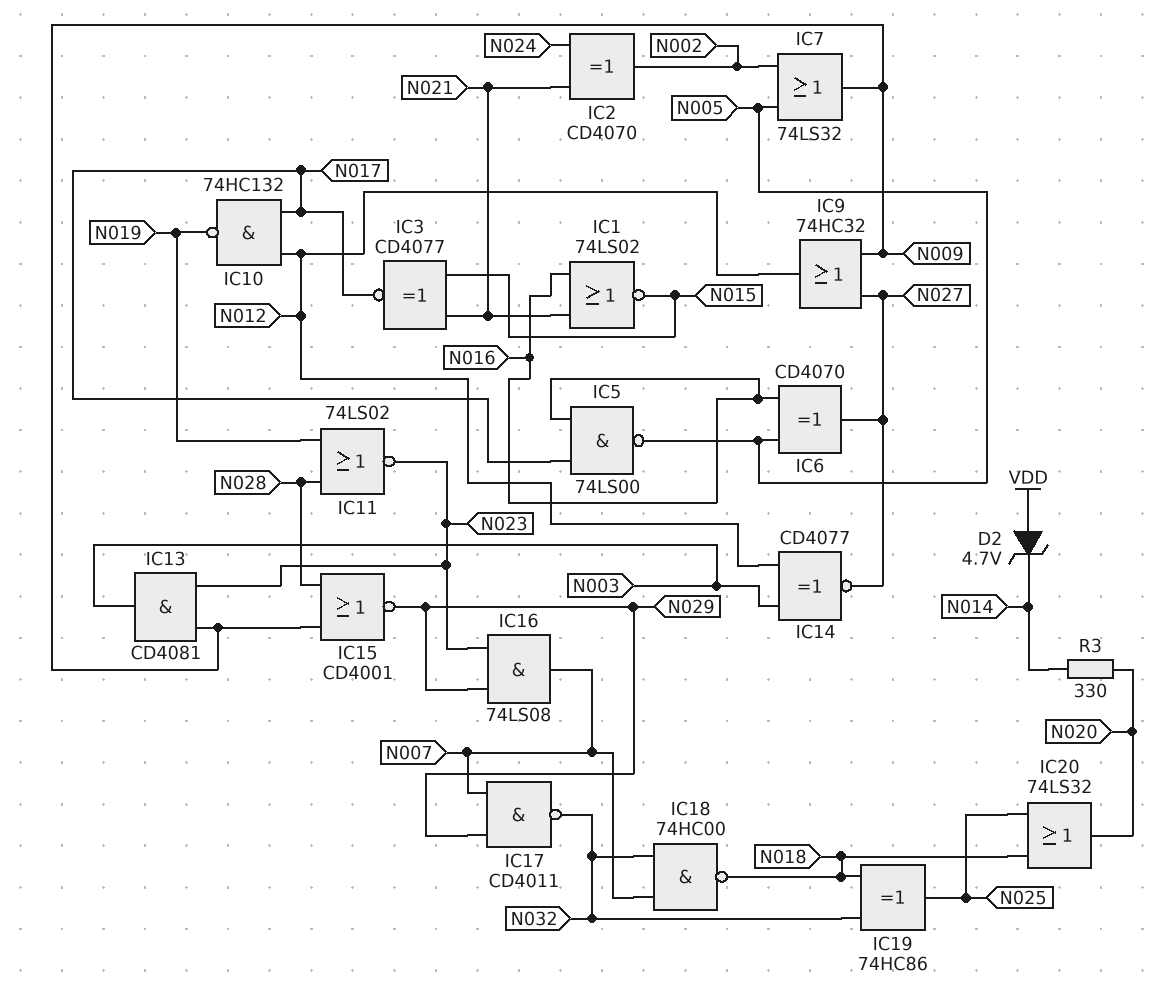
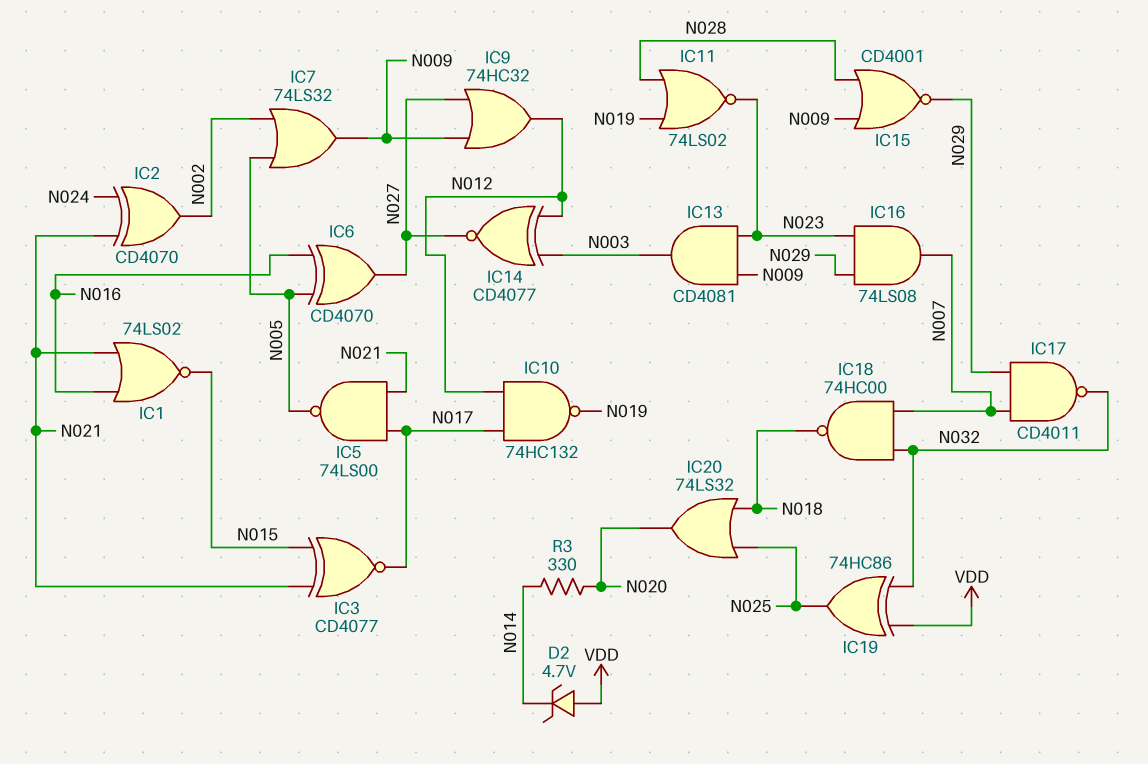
IC5: NAND 74LS00 (in N016, in N017, out N005) -> NAND 74LS00 (in N017, in N021, out N005)
IC19: XOR 74HC86 (in N018, in N032, out N025) -> XOR 74HC86 (in N032, in VDD, out N025)

